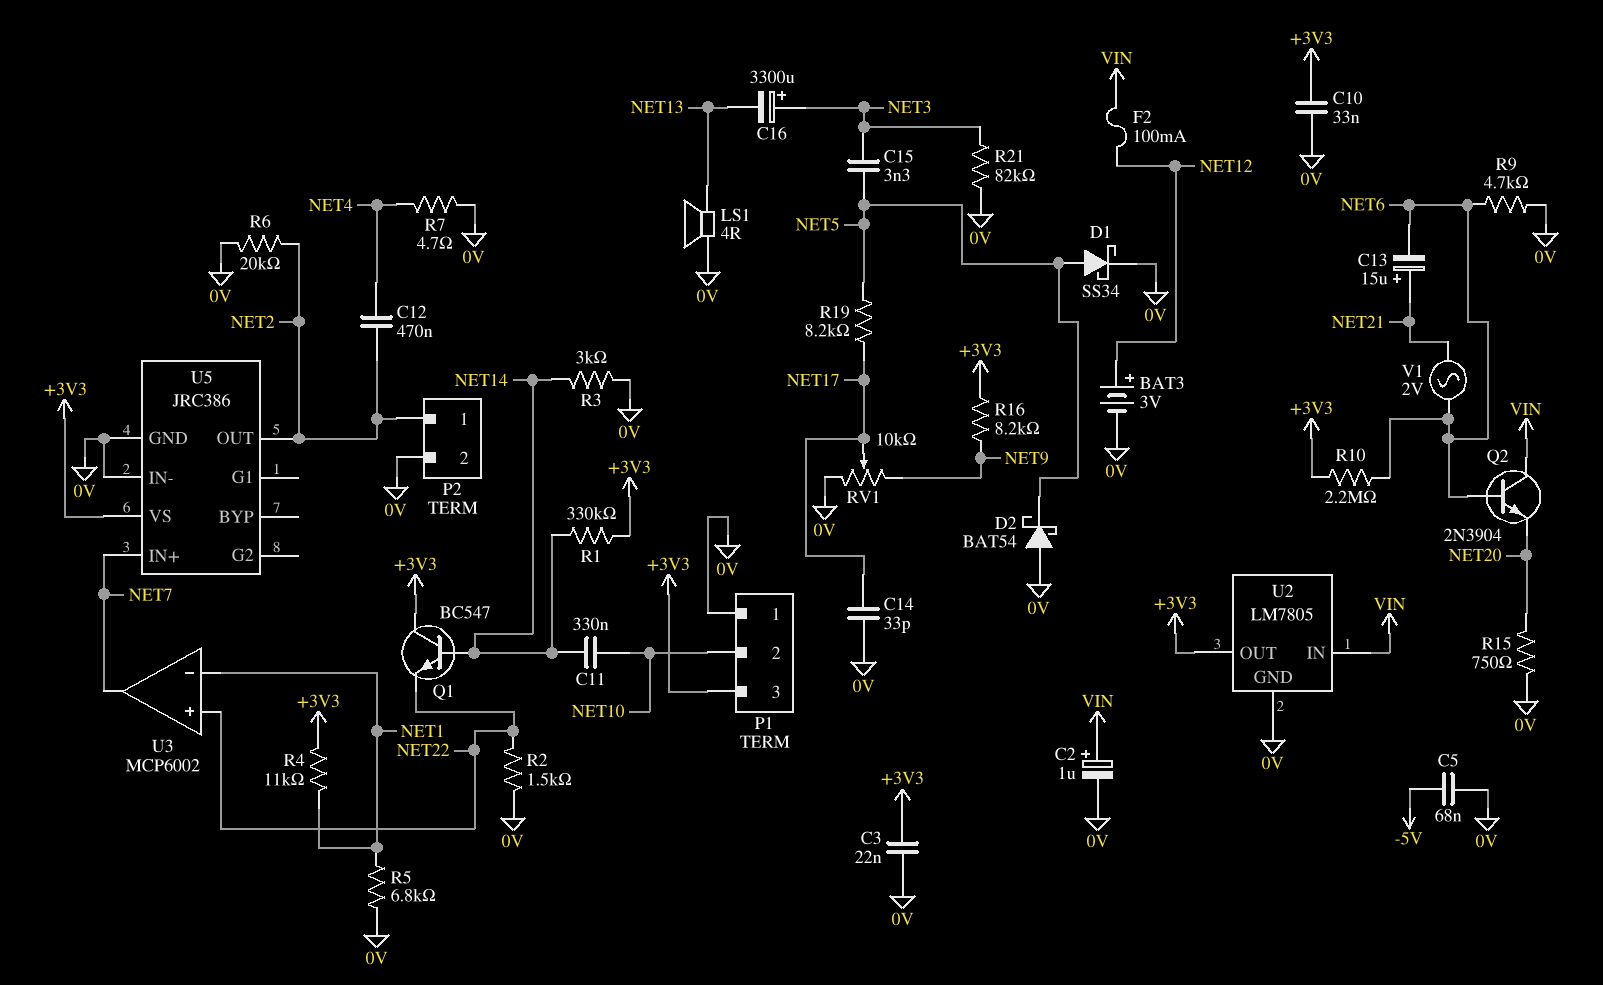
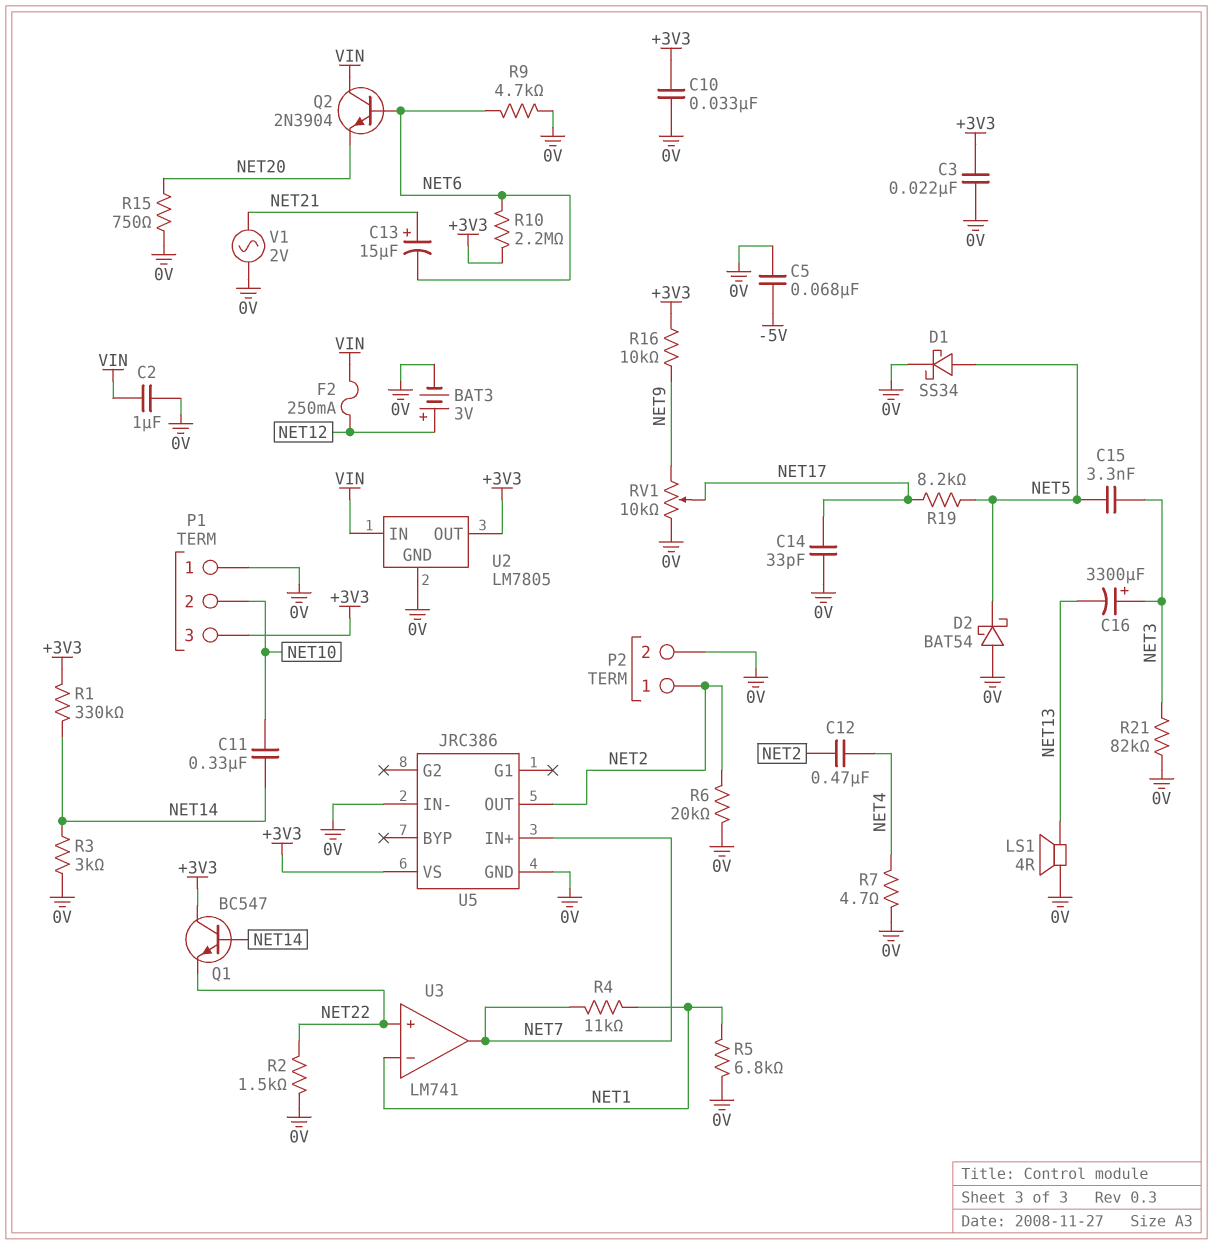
C2: 1uF (plus VIN, minus 0V) -> 1uF (0V, VIN)
F2: 100mA (NET12, VIN) -> 250mA (NET12, VIN)
R4: 11k (+3V3, NET1) -> 11k (NET1, NET7)
R16: 8.2k (+3V3, NET9) -> 10k (+3V3, NET9)
U3: MCP6002 -> LM741
V1: AC 2V (NET6, NET21) -> AC 2V (0V, NET21)

